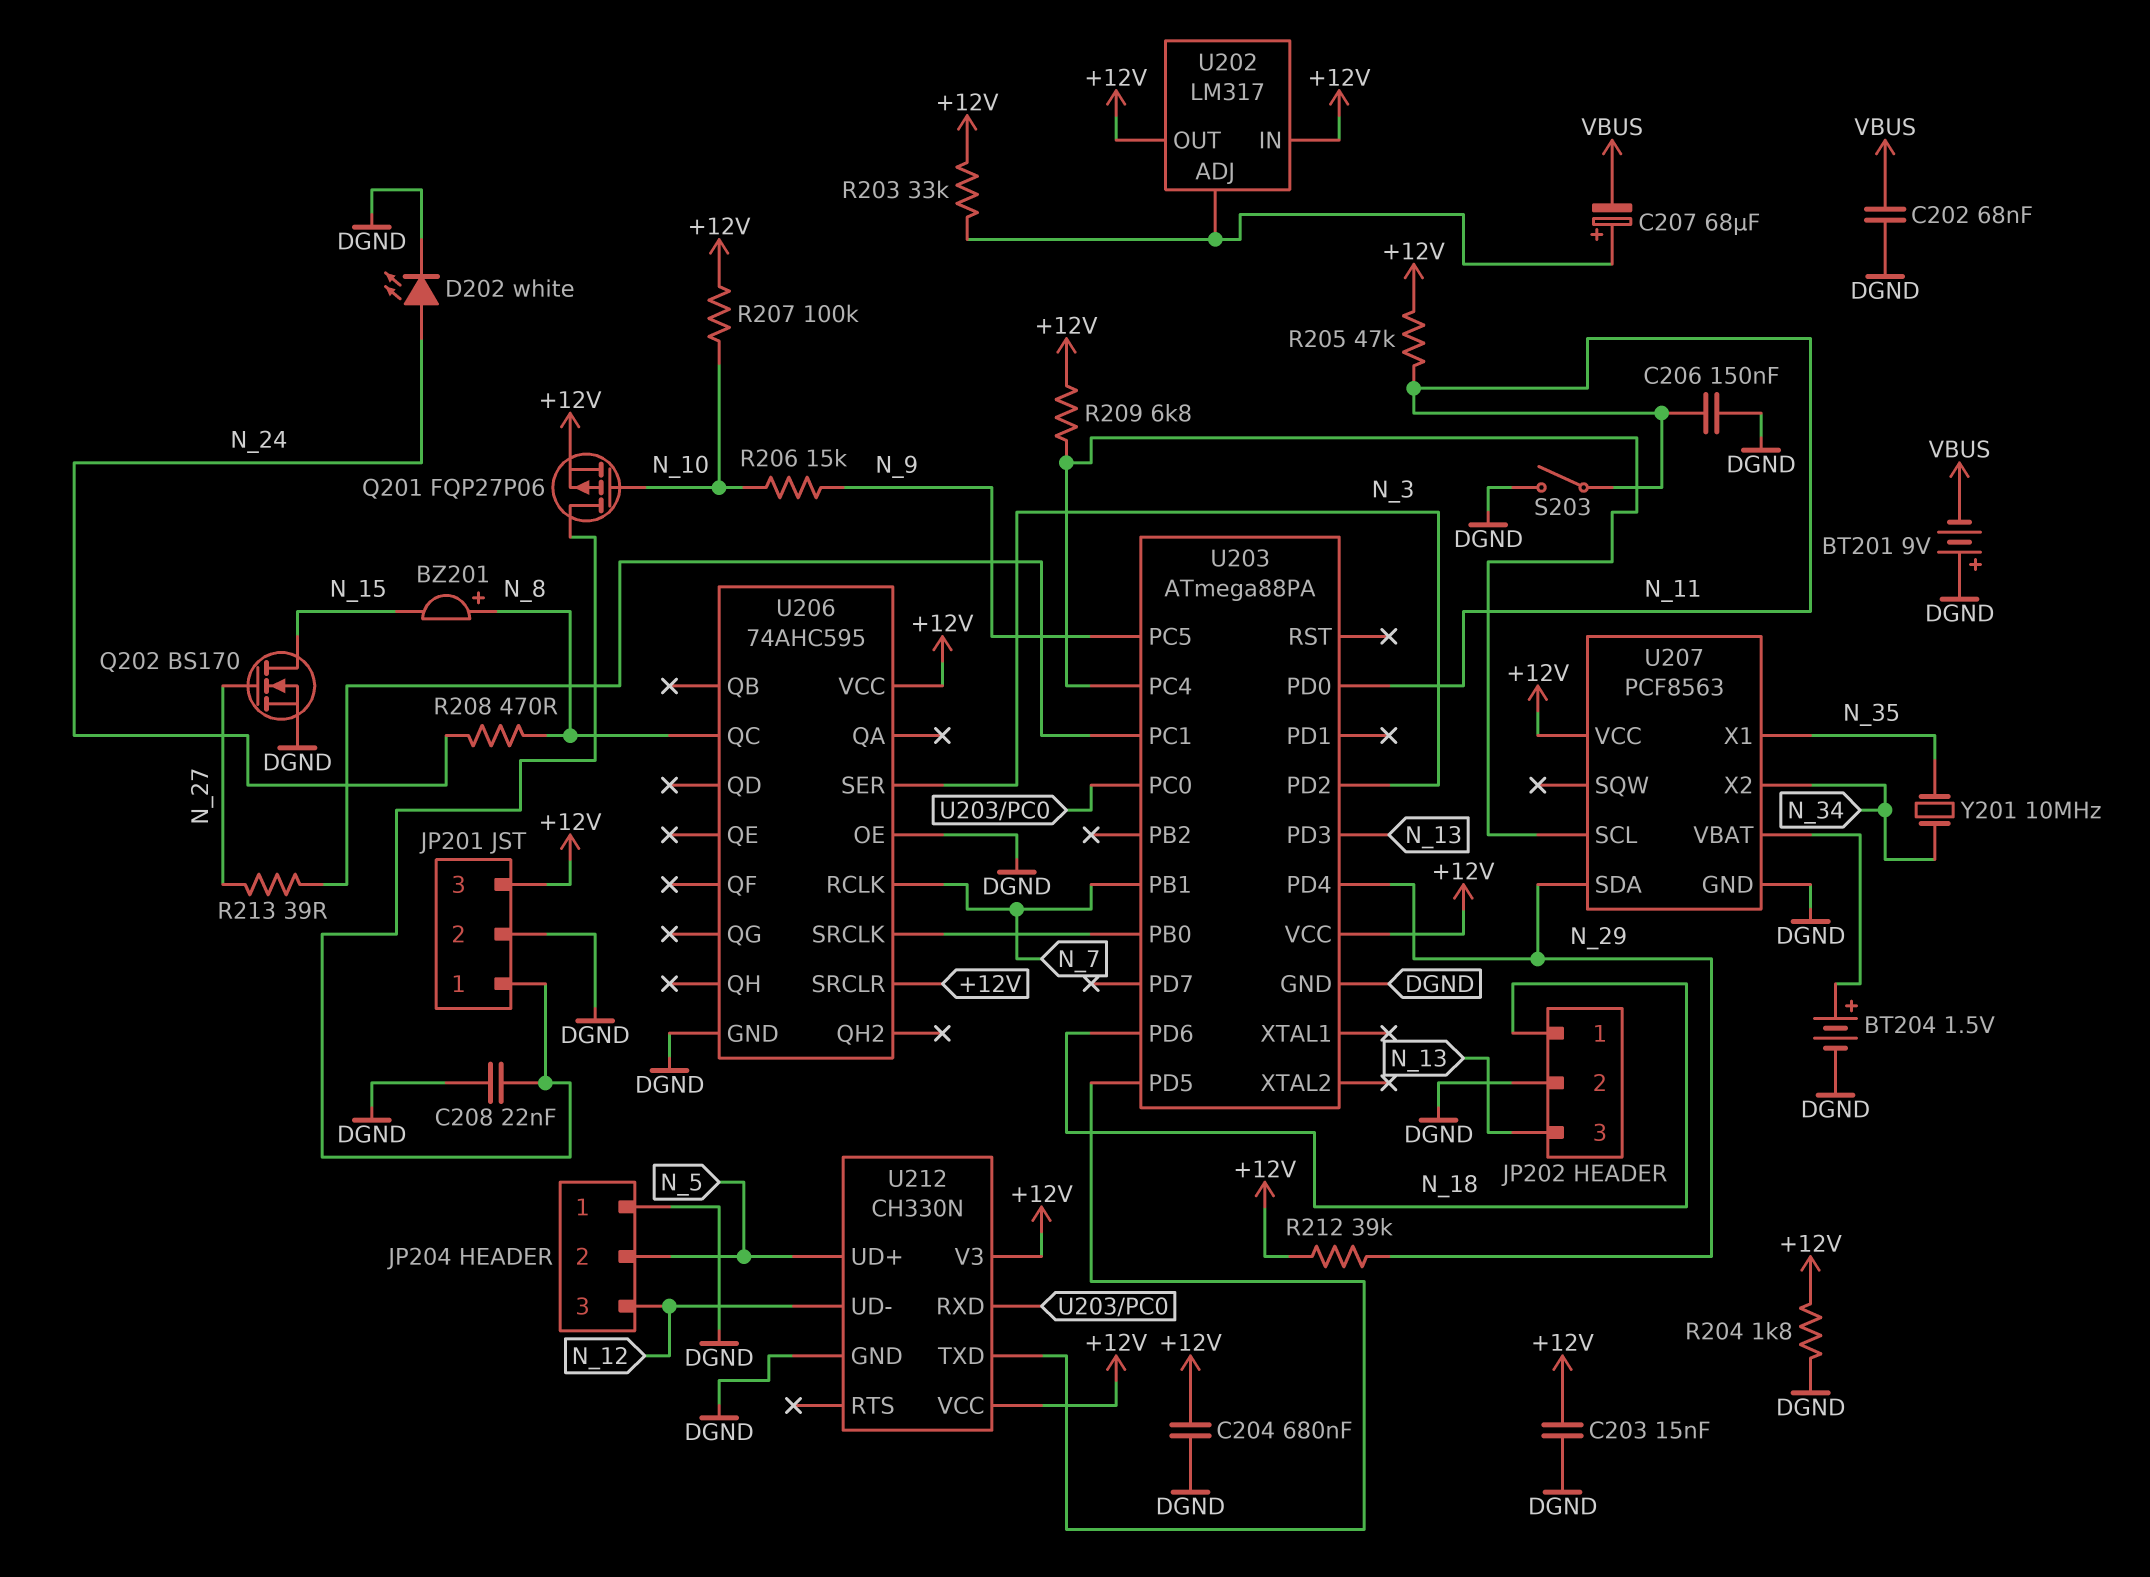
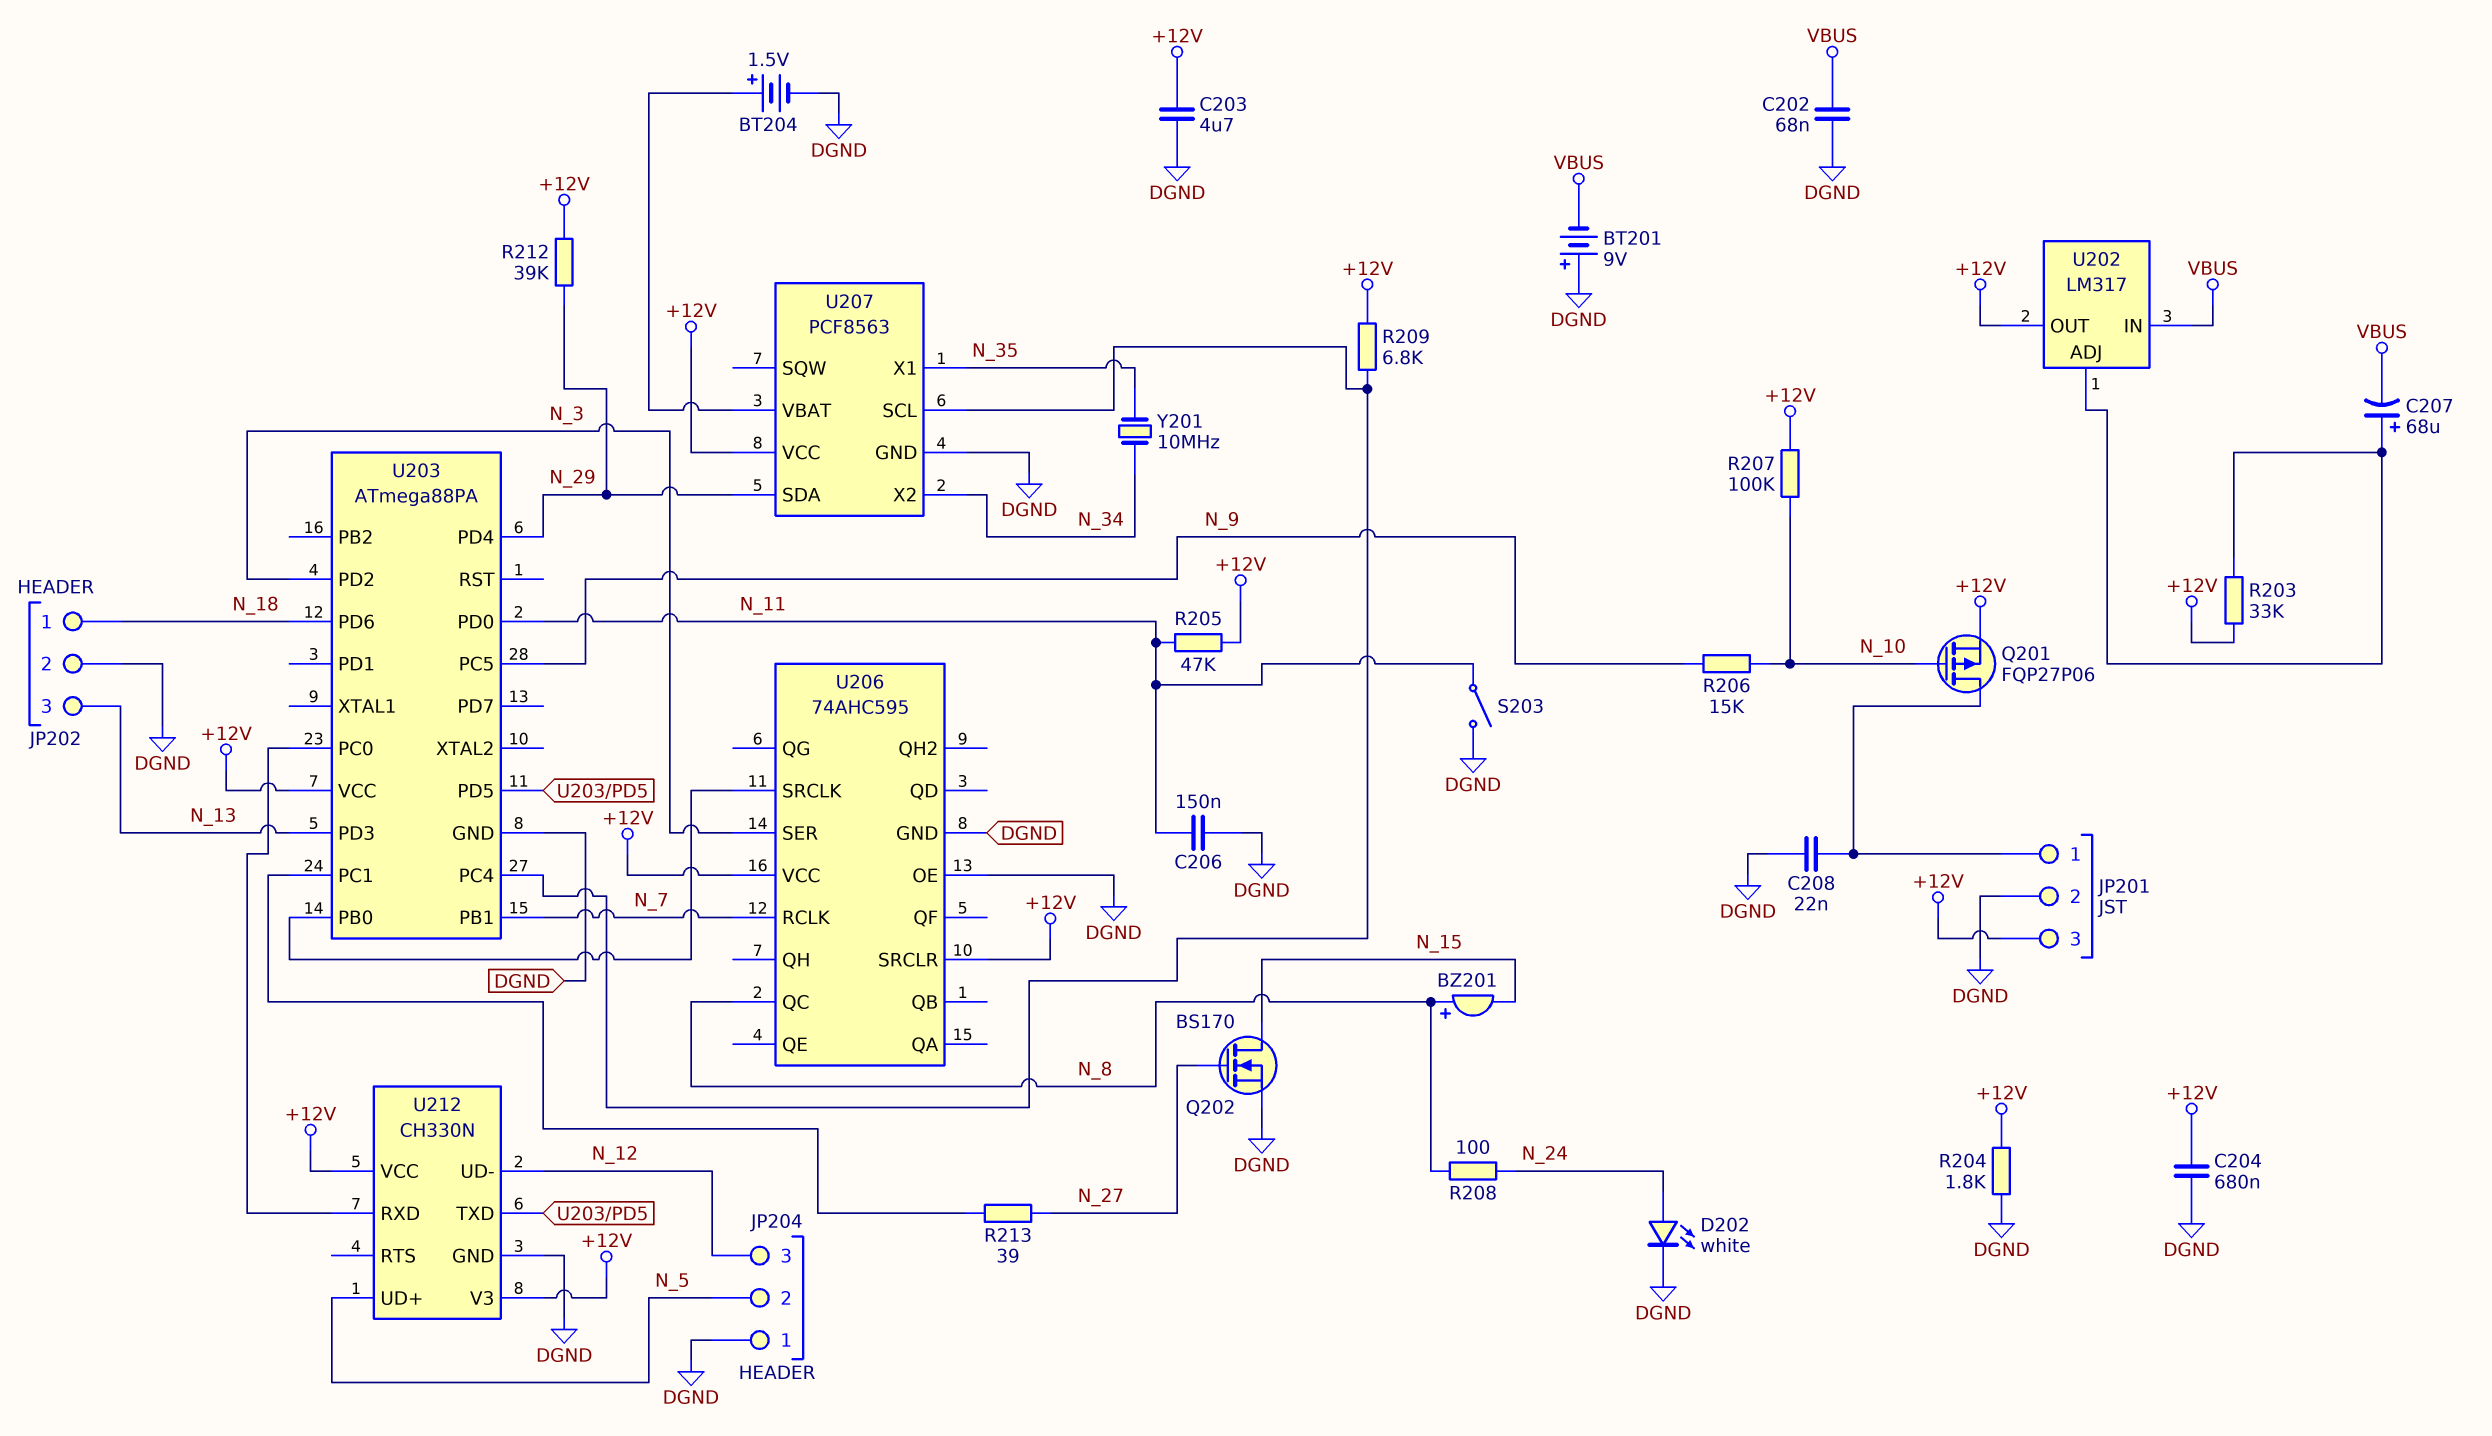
C203: 15nF (+12V, DGND) -> 4.7uF (+12V, DGND)
R208: 470 (N_8, N_24) -> 100 (N_8, N_24)
U202 pin IN: +12V -> VBUS

